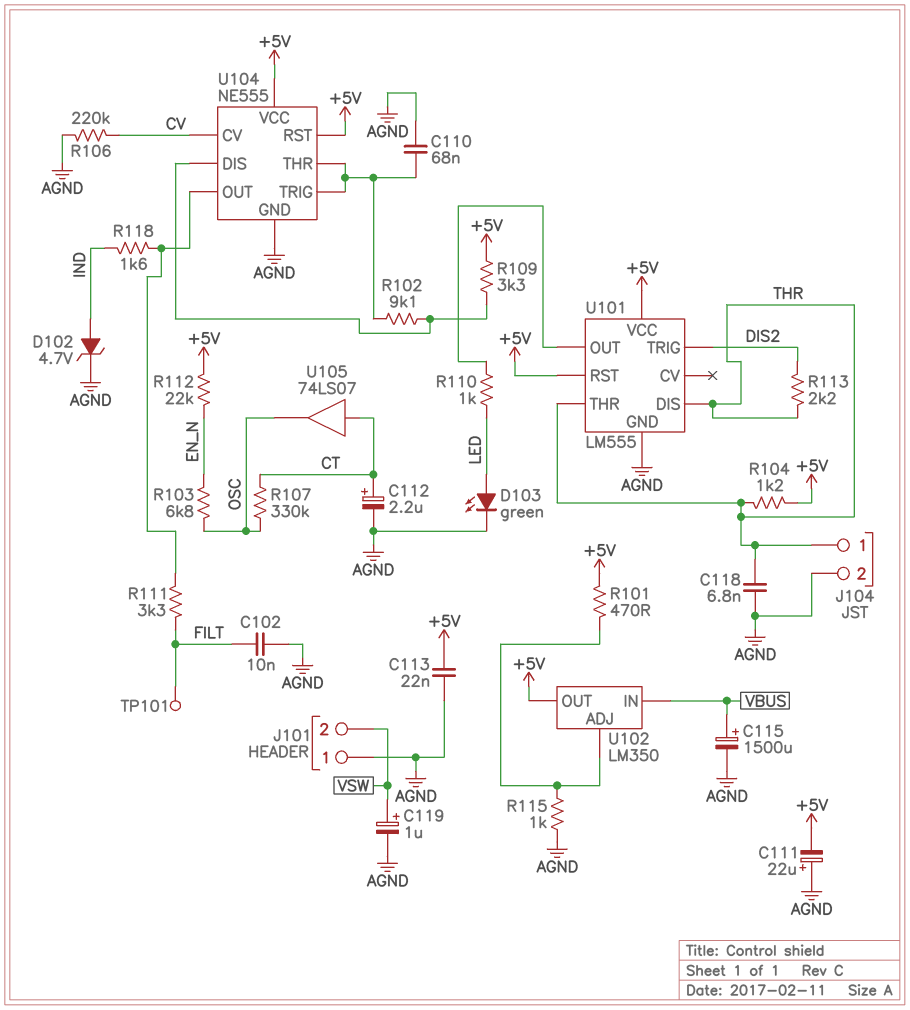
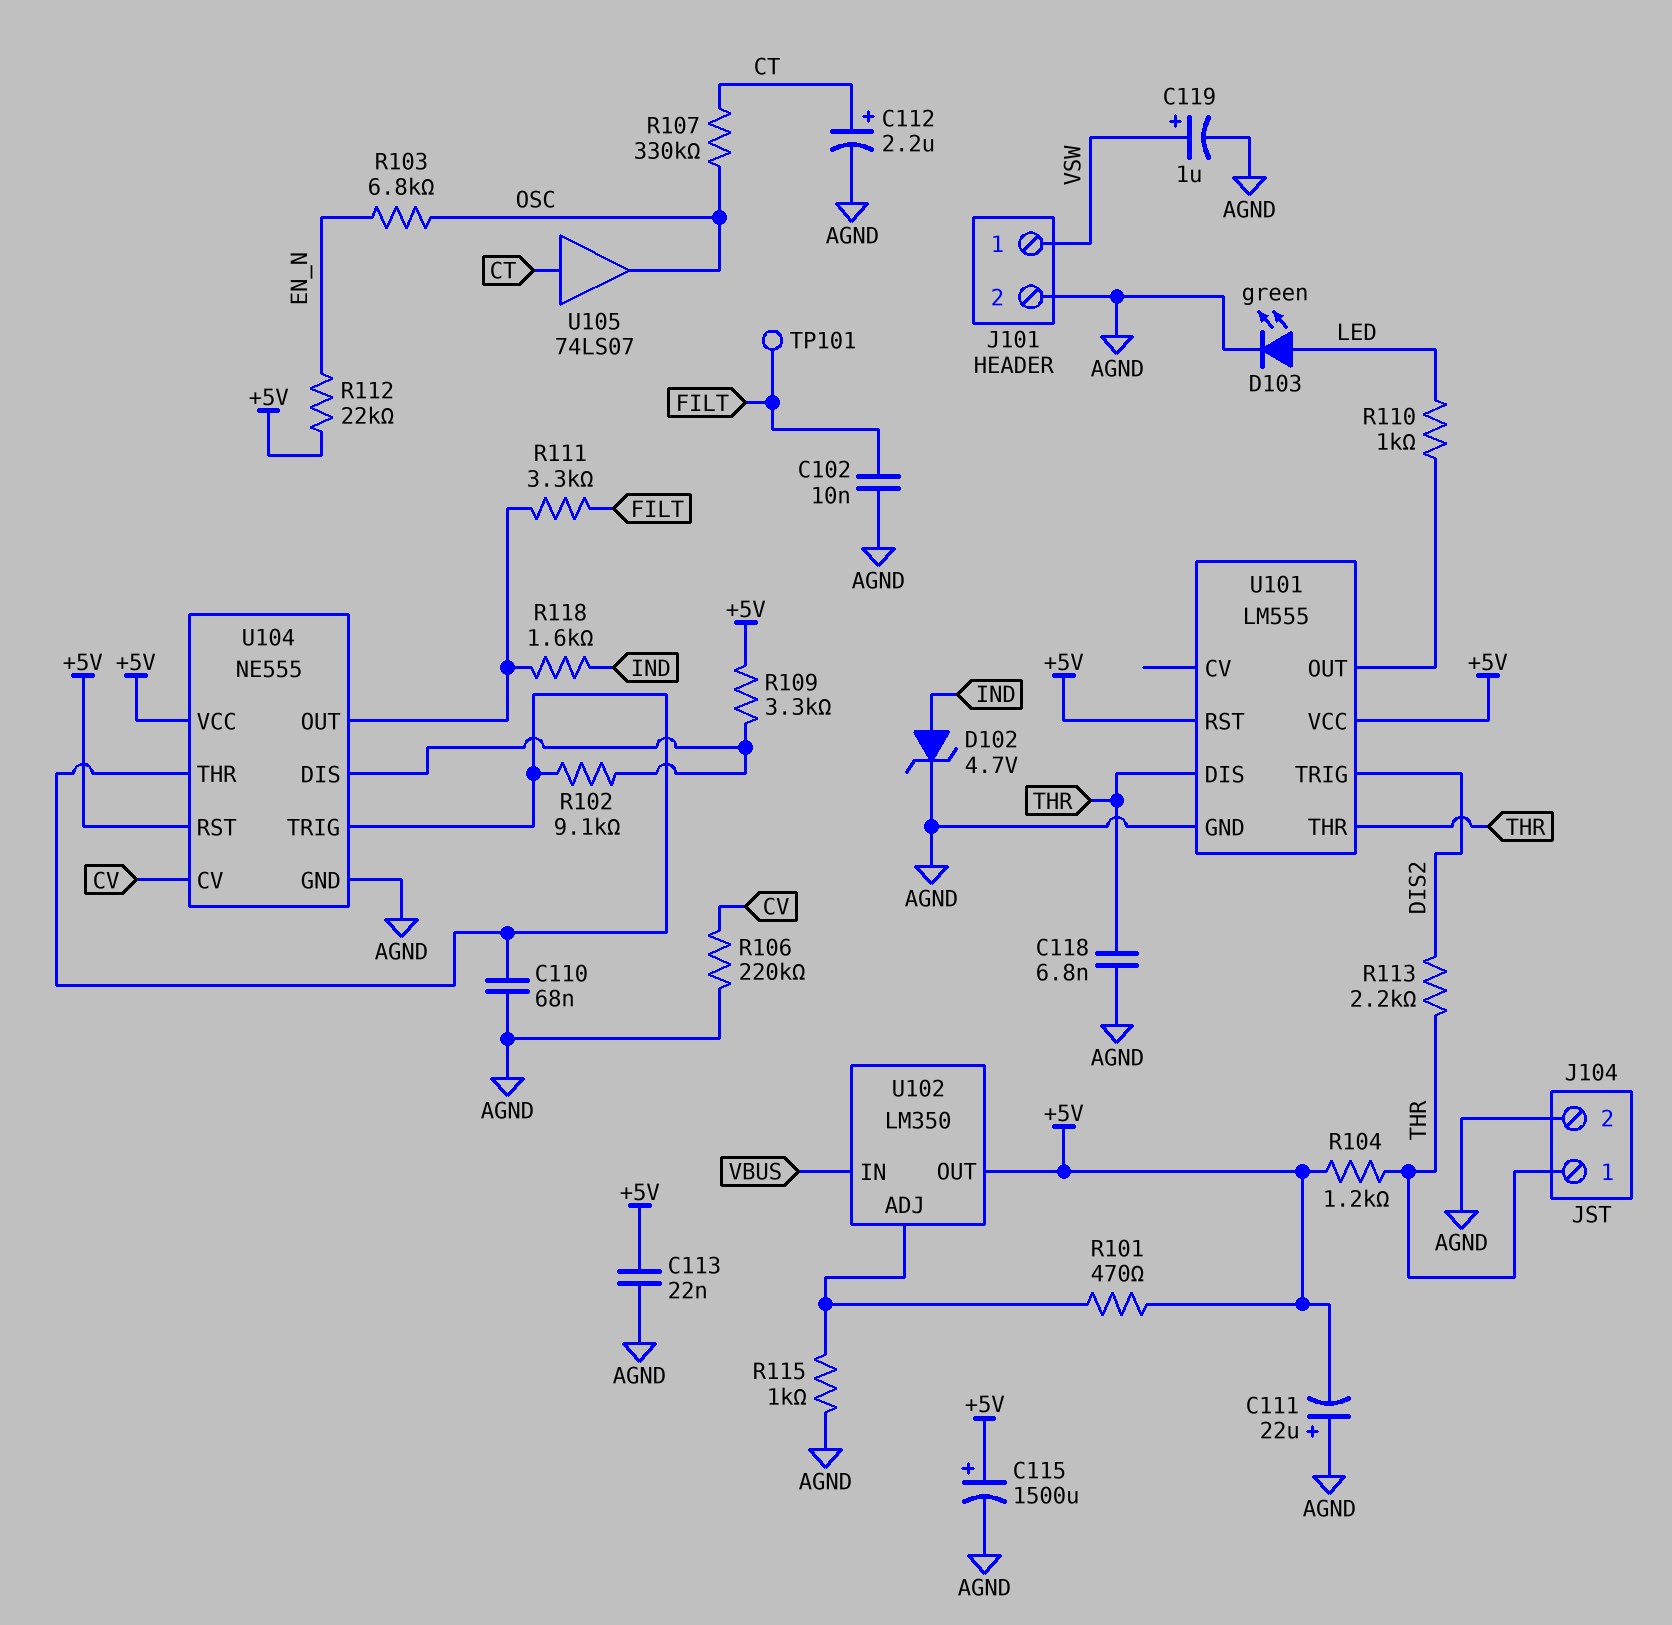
C115: 1500uF (plus VBUS, minus AGND) -> 1500uF (plus +5V, minus AGND)
J101 pin 1: AGND -> VSW
J101 pin 2: VSW -> AGND

